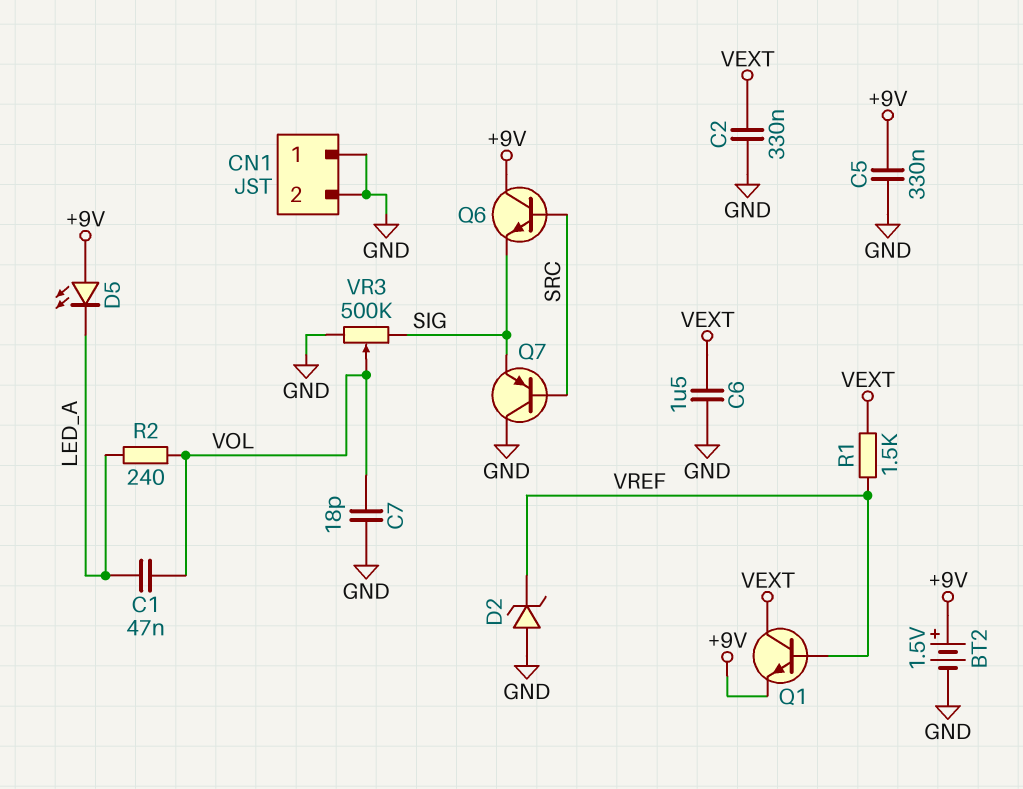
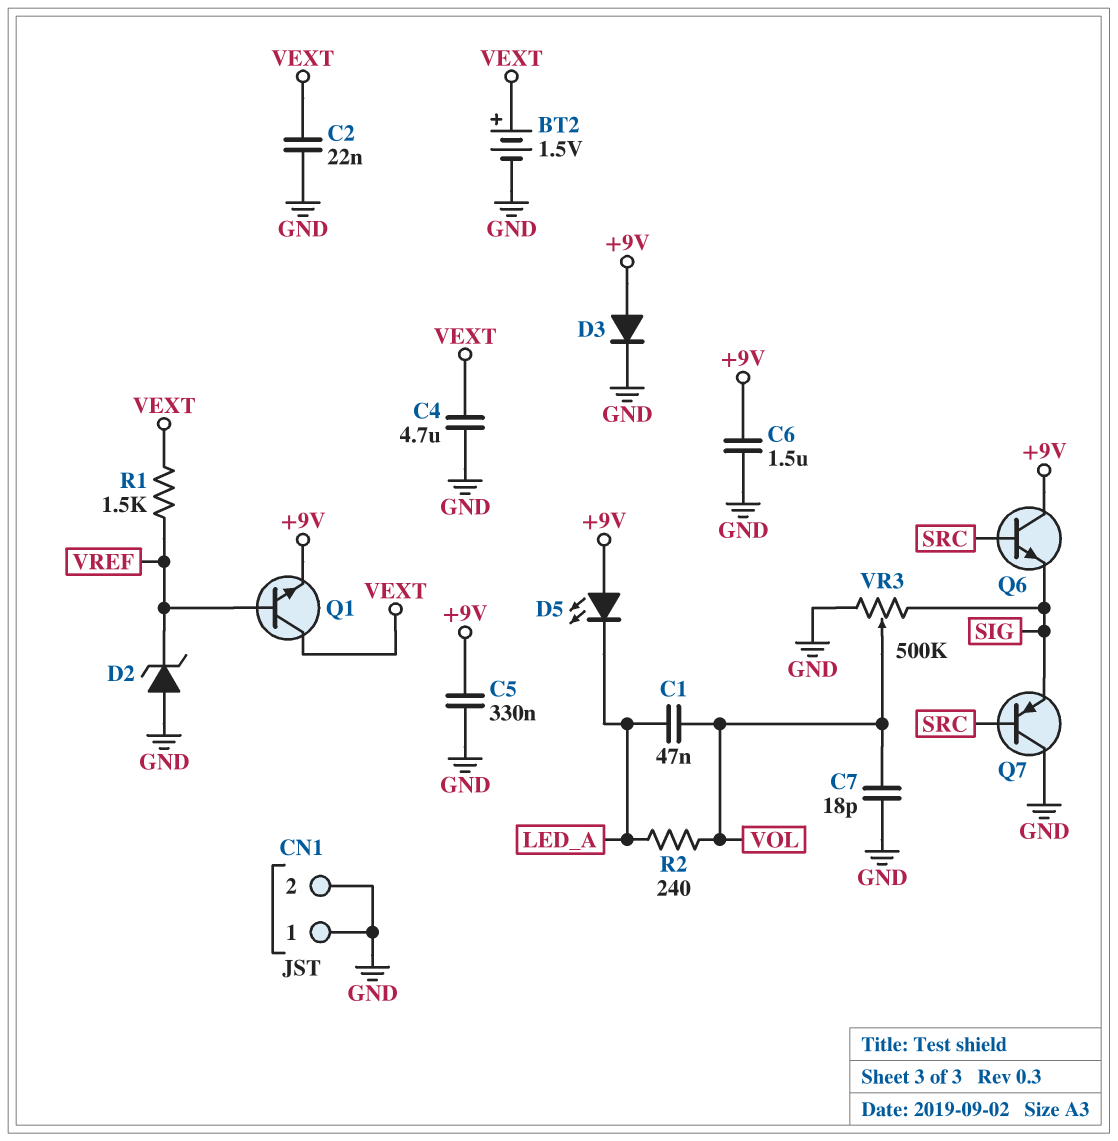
BT2: 1.5V (plus +9V, minus GND) -> 1.5V (plus VEXT, minus GND)
C2: 330nF (GND, VEXT) -> 22nF (GND, VEXT)
C4: none -> 4.7uF (GND, VEXT)
C6: 1.5uF (GND, VEXT) -> 1.5uF (+9V, GND)
D3: none -> diode (A +9V, K GND)

